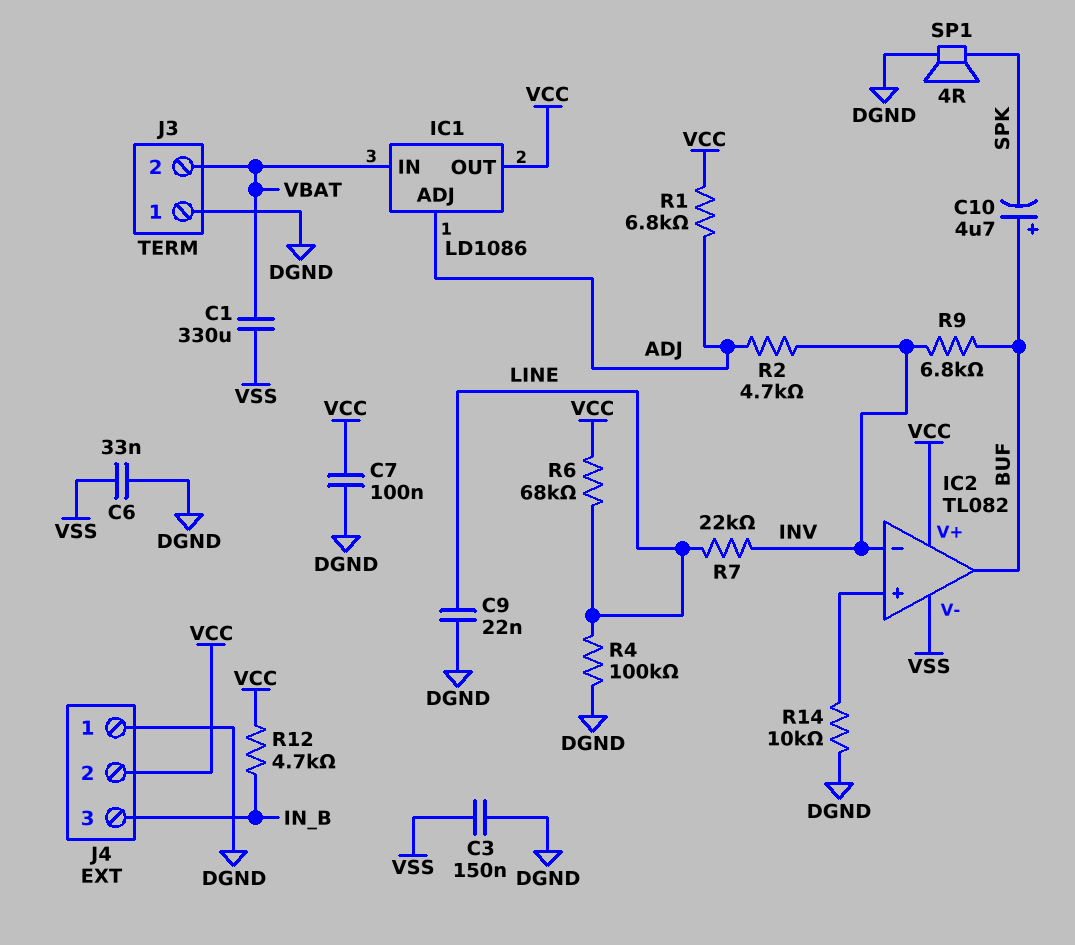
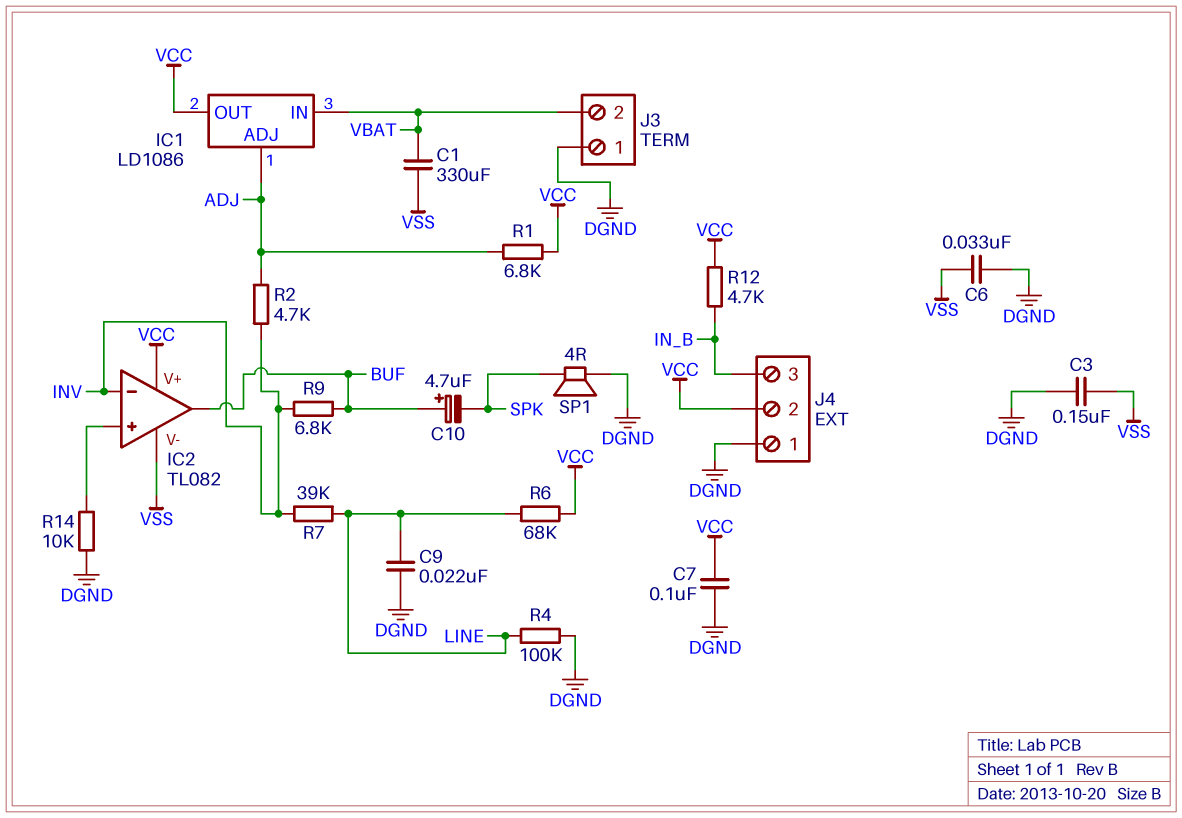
R7: 22k (INV, LINE) -> 39k (INV, LINE)

